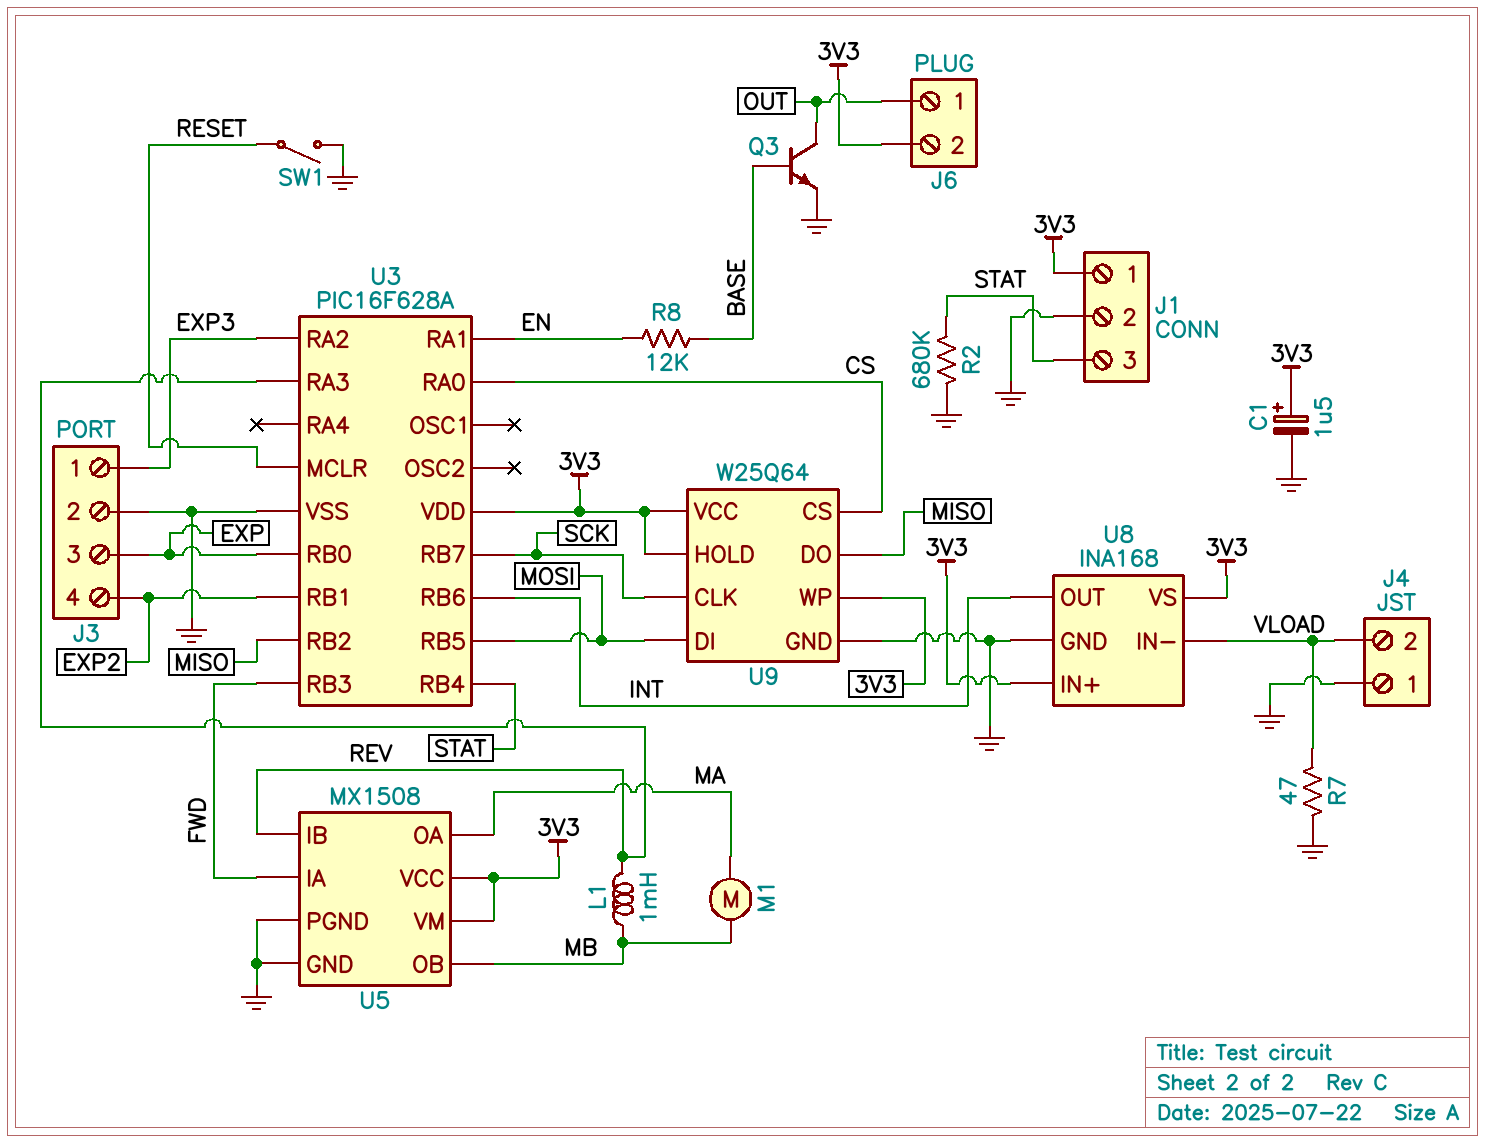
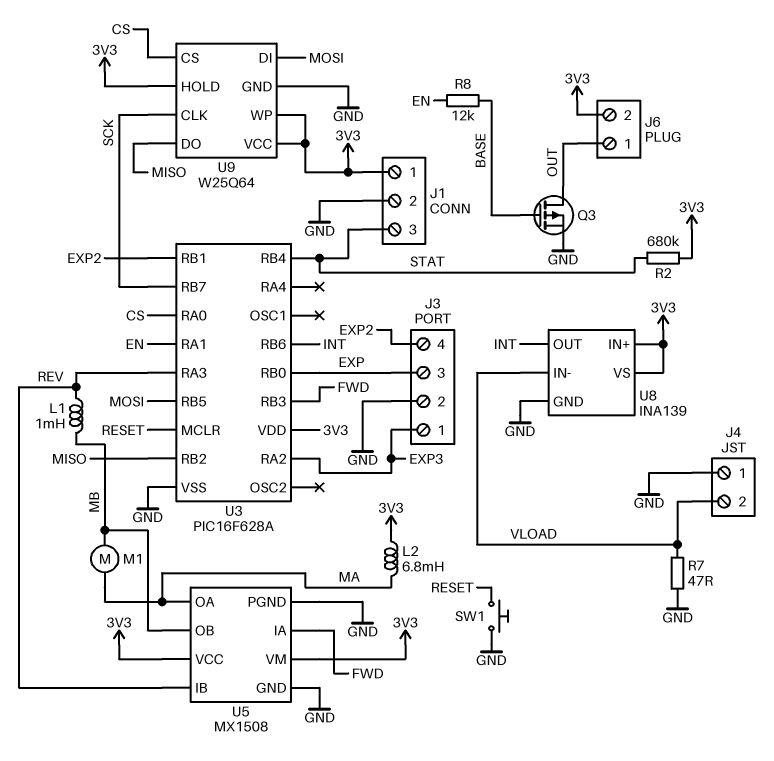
C1: 1.5uF (plus 3V3, minus GND) -> none
L2: none -> 6.8mH (3V3, MA)
Q3: NPN (B BASE, C OUT, E GND) -> PMOS (G BASE, D OUT, S GND)
R2: 680k (GND, STAT) -> 680k (3V3, STAT)
SW1: switch (GND, RESET) -> button (GND, RESET)
U8: INA168 -> INA139

